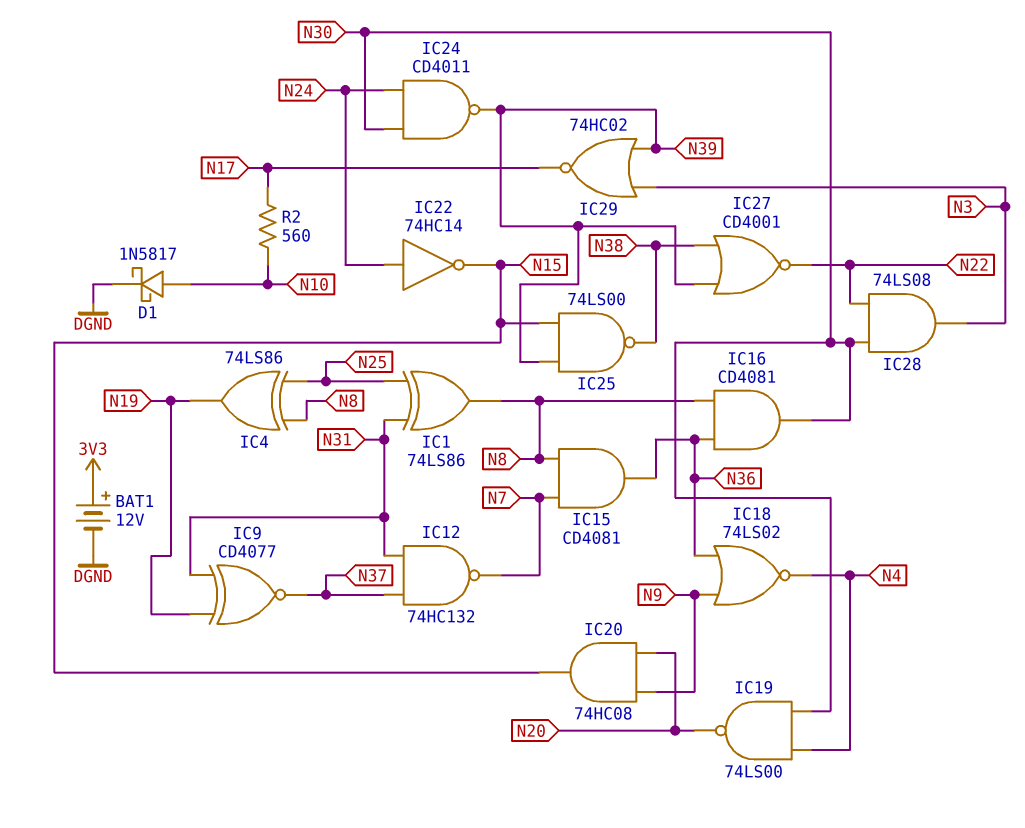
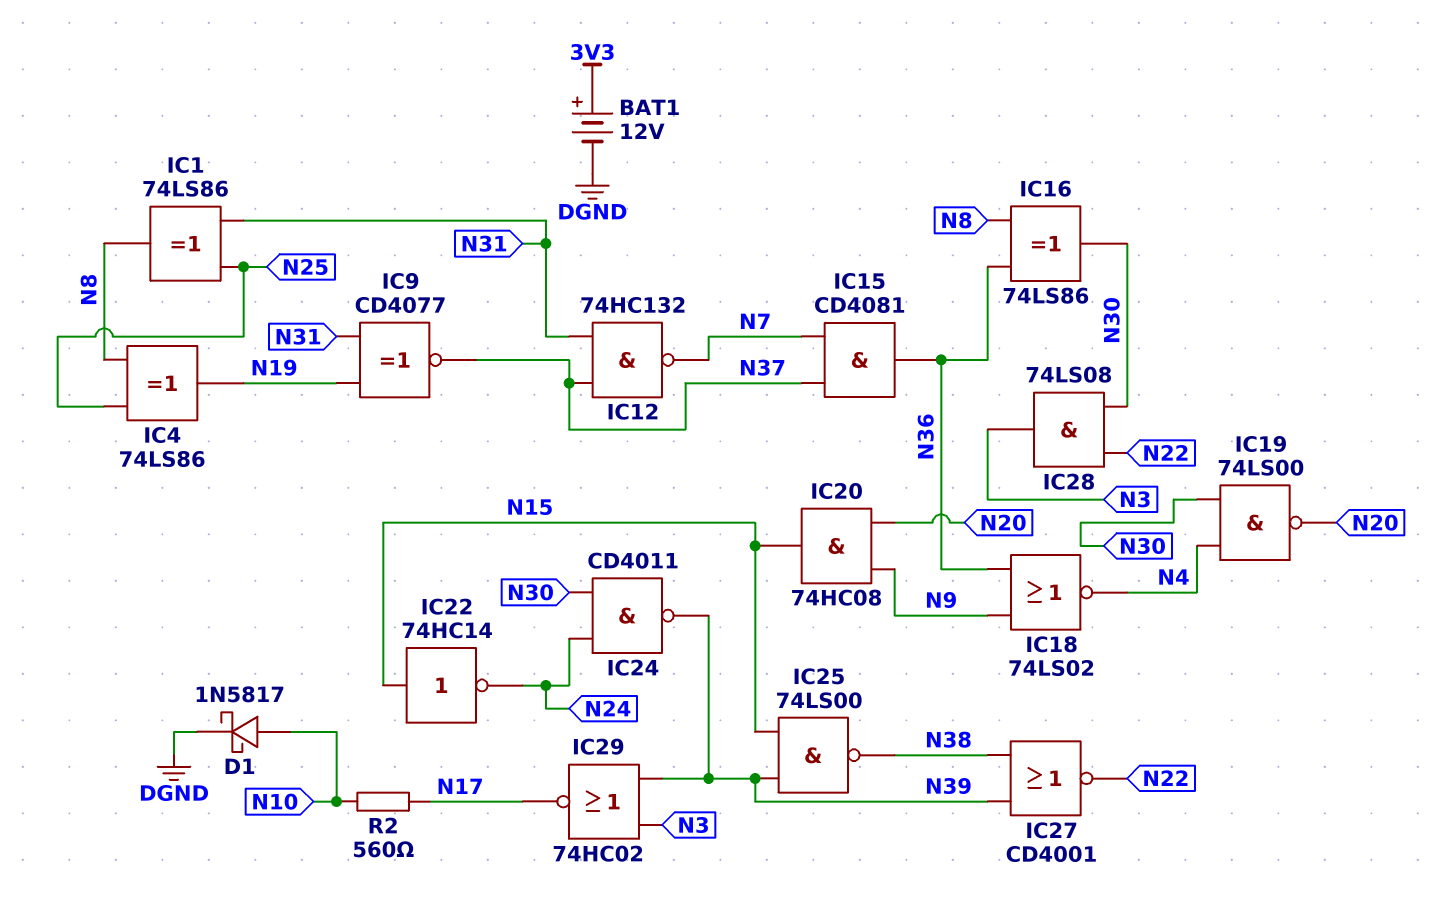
IC15: AND CD4081 (in N7, in N8, out N36) -> AND CD4081 (in N7, in N37, out N36)
IC16: AND CD4081 (in N8, in N36, out N30) -> XOR 74LS86 (in N8, in N36, out N30)
IC22: NOT 74HC14 (in N24, out N15) -> NOT 74HC14 (in N15, out N24)

